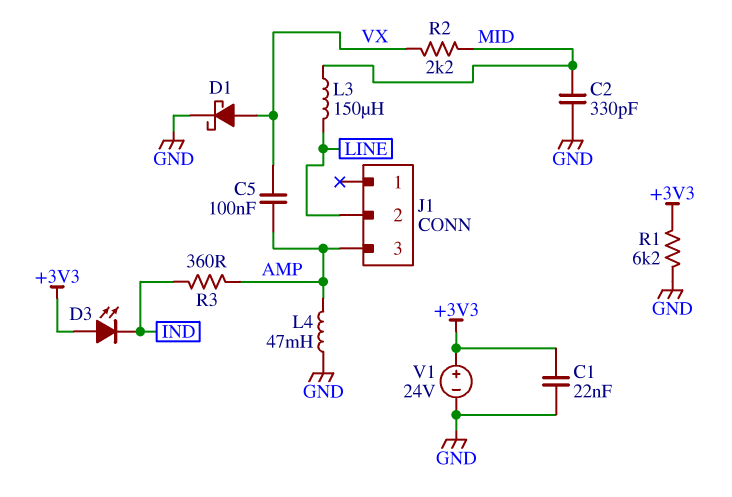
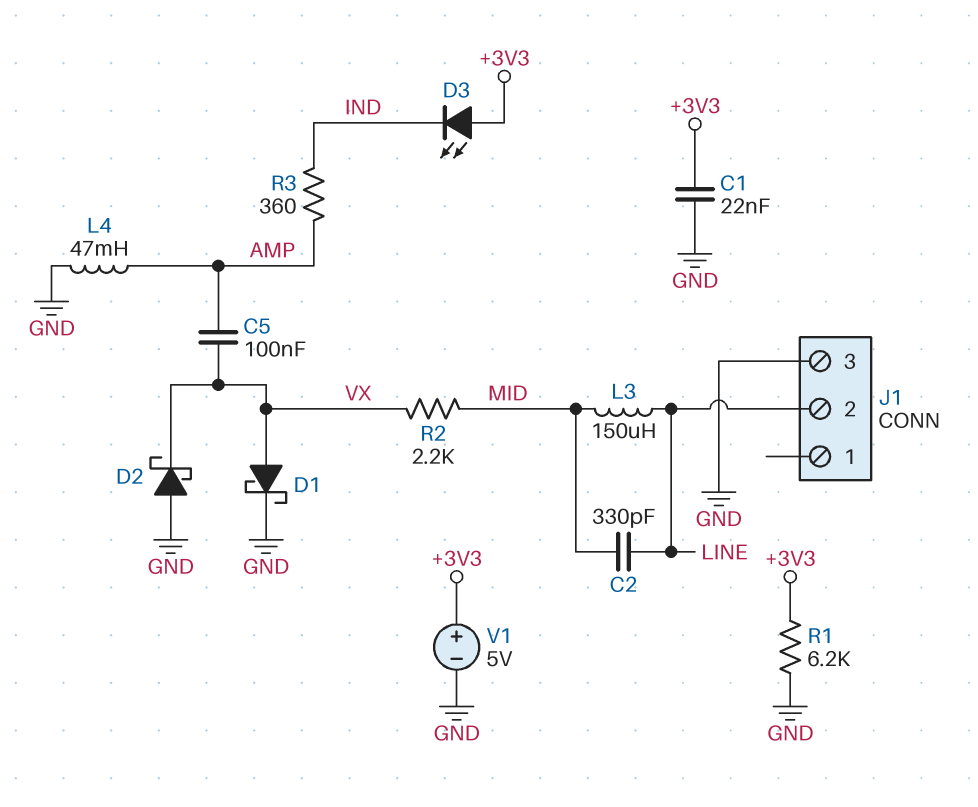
C2: 330pF (GND, MID) -> 330pF (LINE, MID)
D2: none -> schottky (A GND, K VX)
J1 pin 3: AMP -> GND
V1: 24V (plus +3V3, minus GND) -> 5V (plus +3V3, minus GND)

